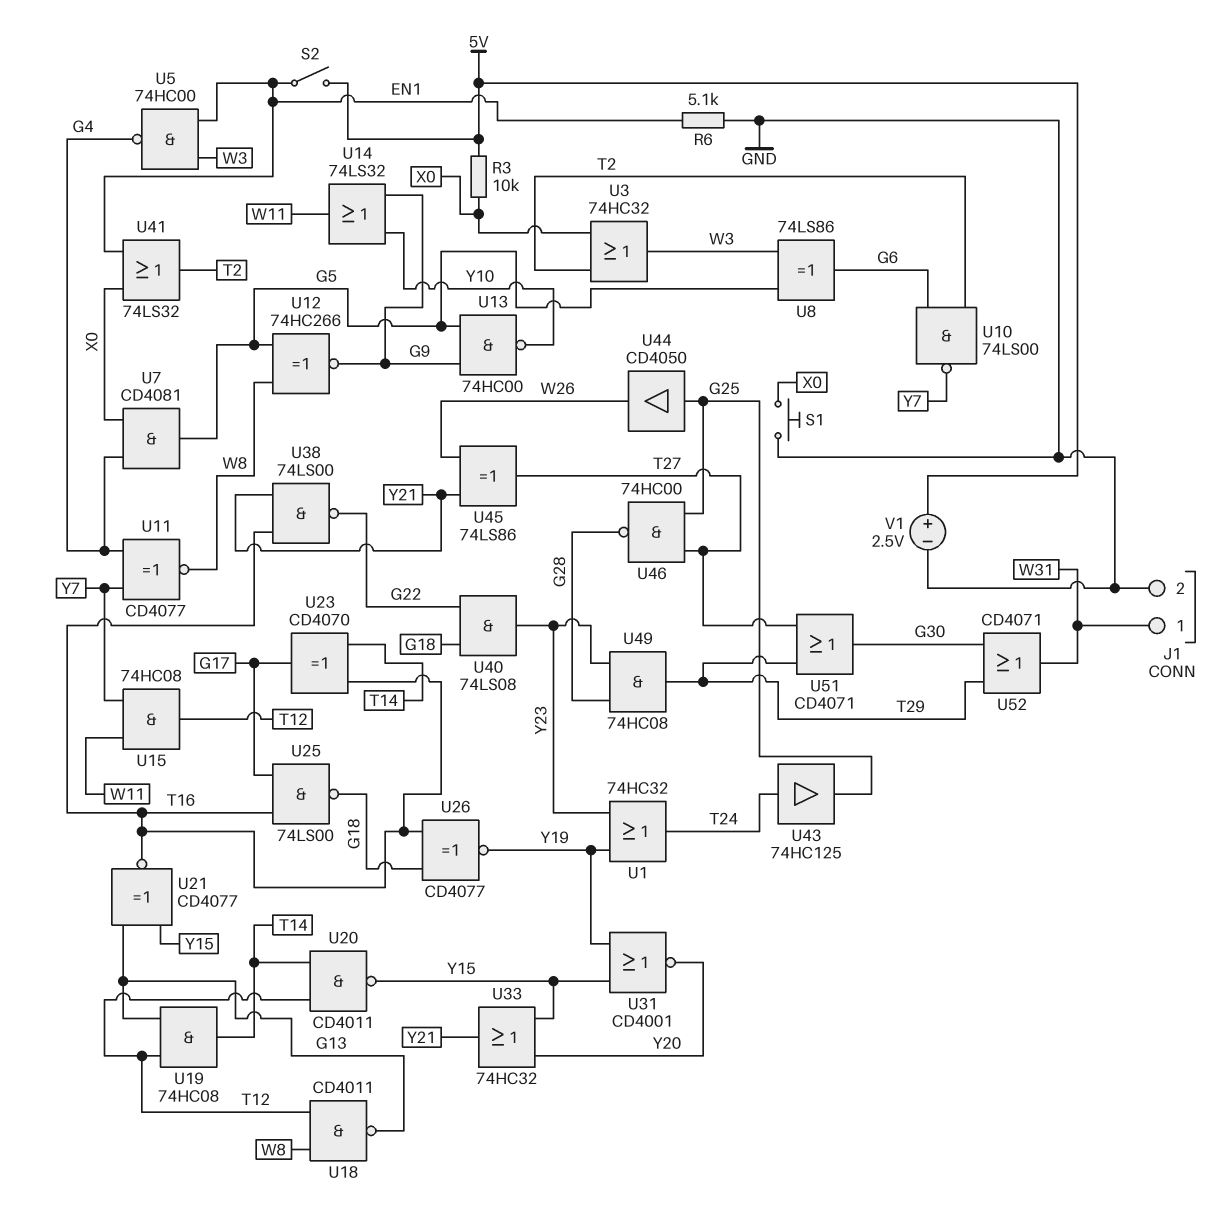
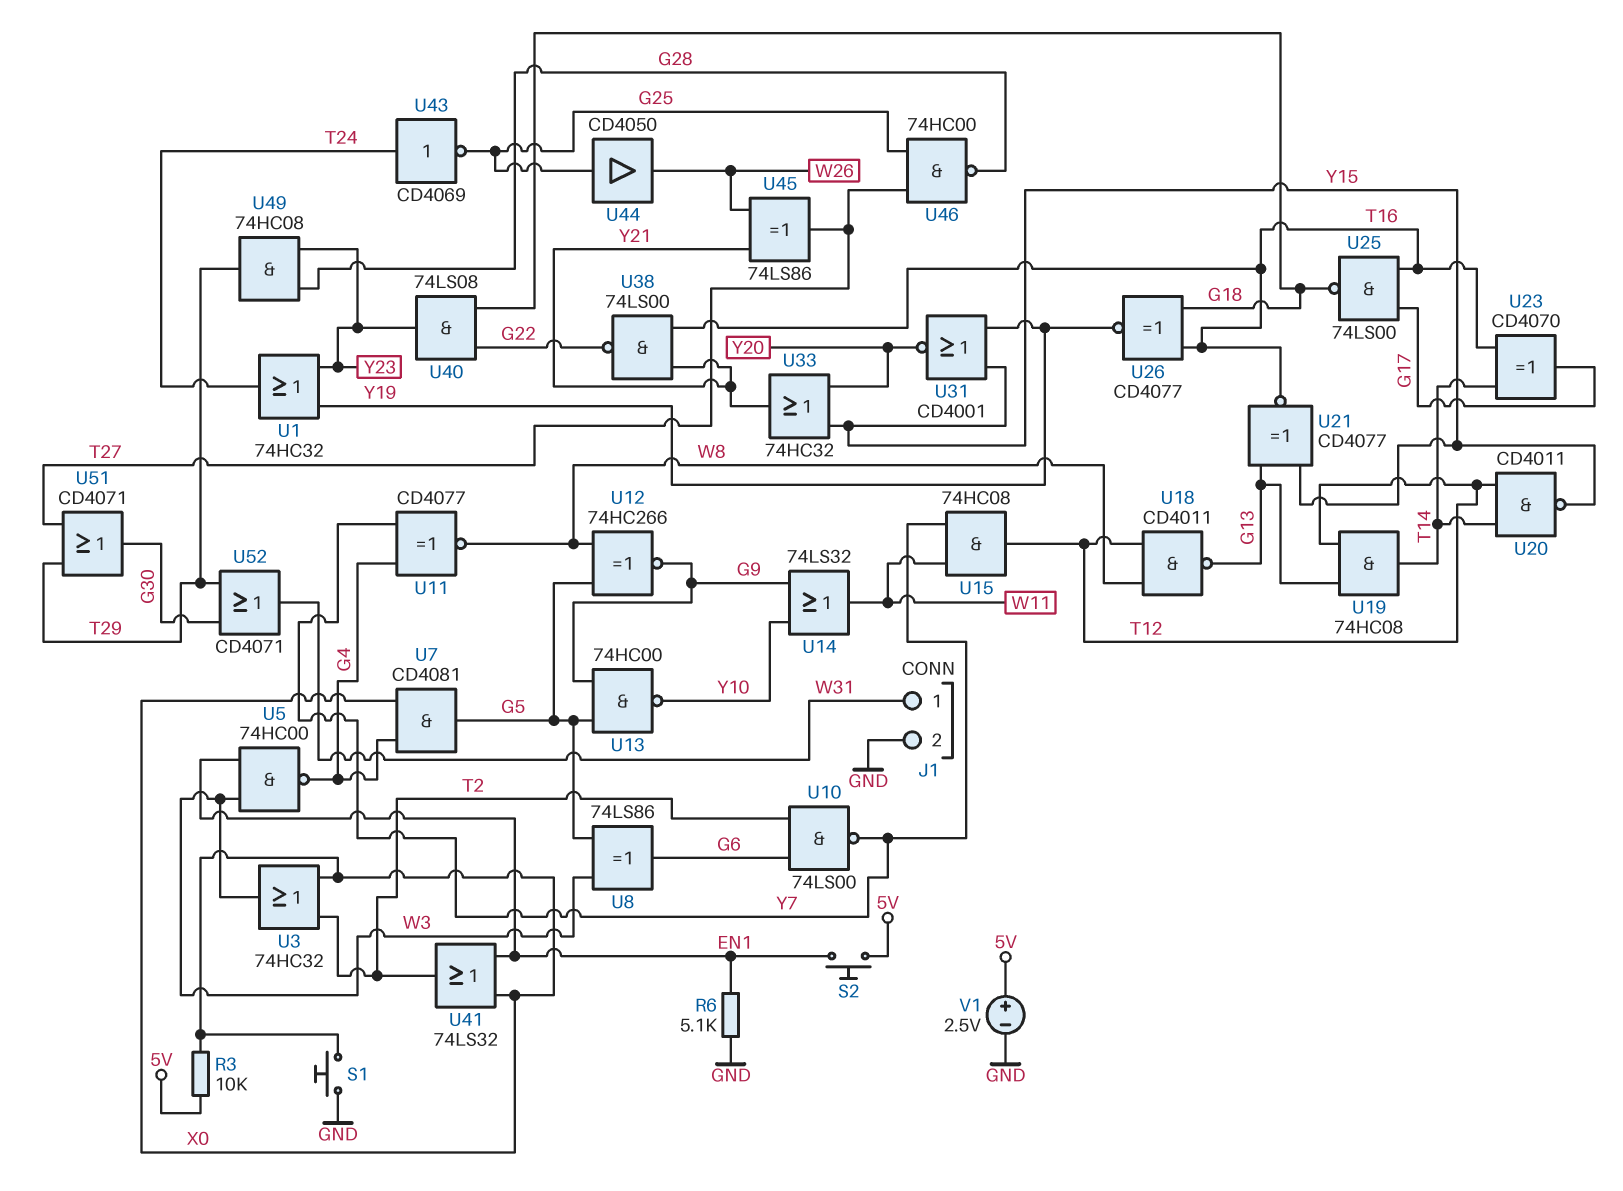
S2: switch (5V, EN1) -> button (5V, EN1)
U43: buffer 74HC125 (in T24, out G25) -> NOT CD4069 (in T24, out G25)

